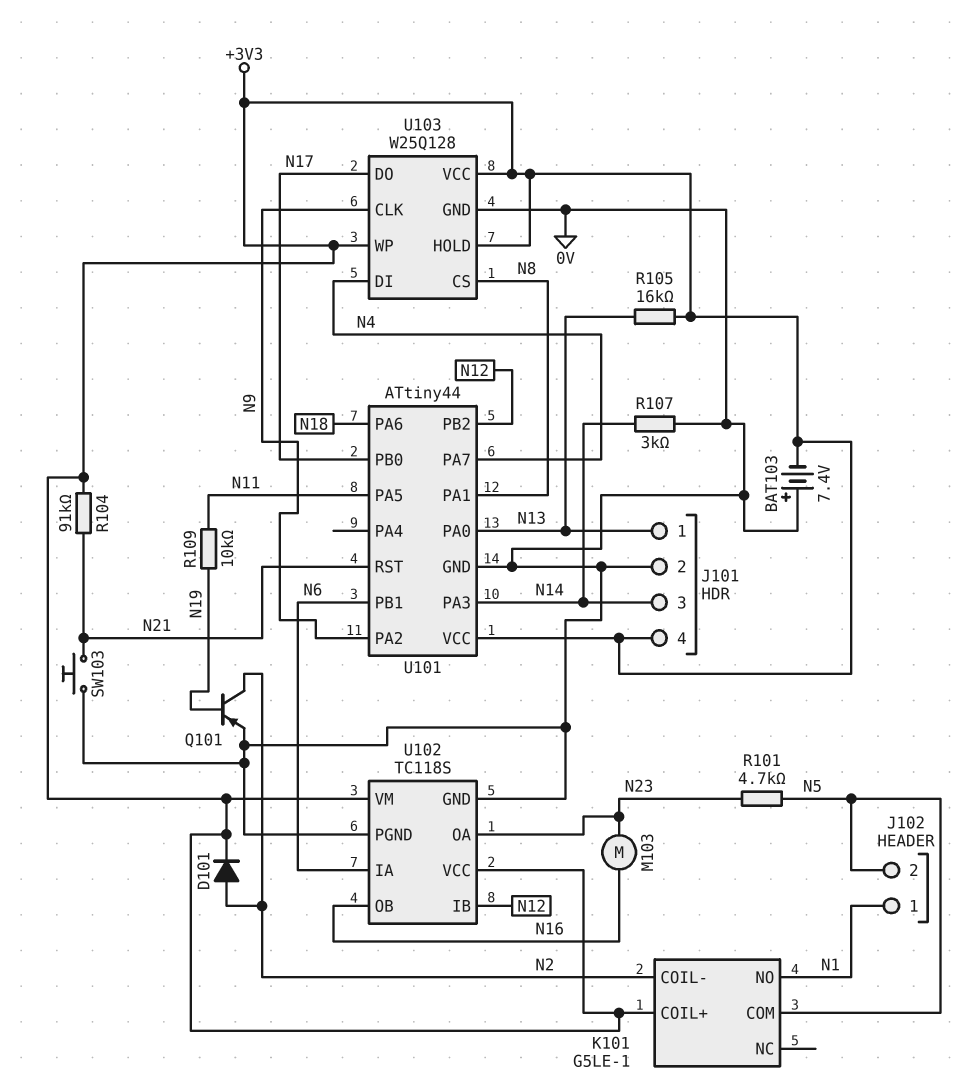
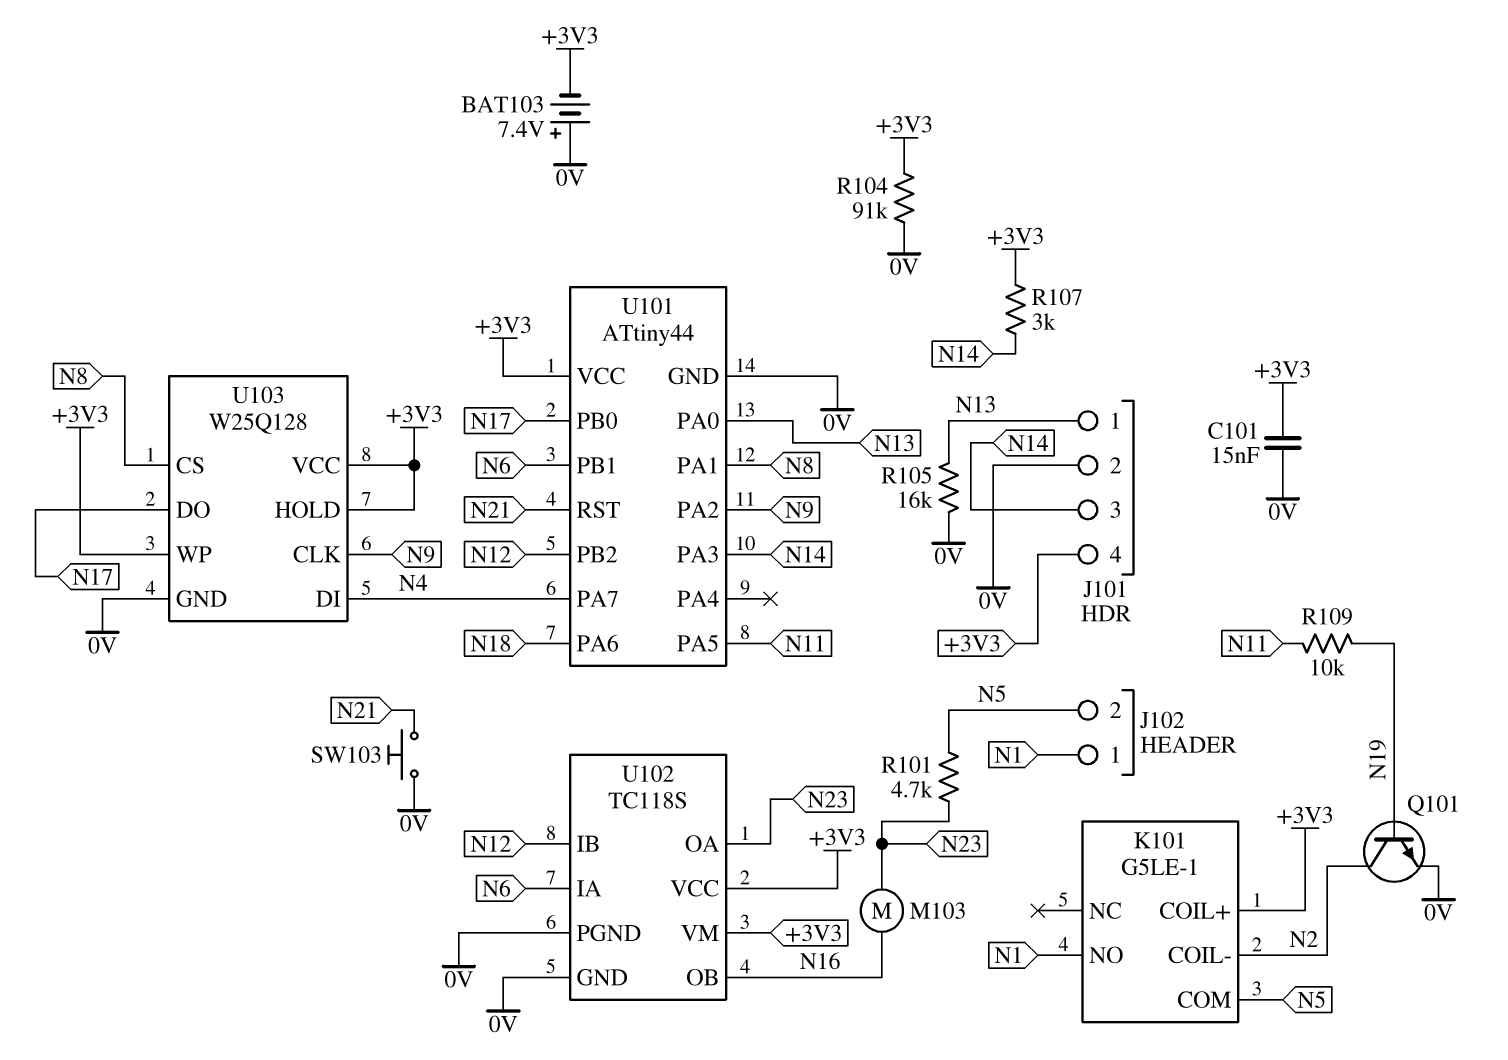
C101: none -> 15nF (+3V3, 0V)
D101: diode (A N2, K +3V3) -> none
Q101: PNP (B N19, C N2, E 0V) -> NPN (B N19, C N2, E 0V)
R104: 91k (+3V3, N21) -> 91k (+3V3, 0V)
R105: 16k (+3V3, N13) -> 16k (0V, N13)
R107: 3k (0V, N14) -> 3k (+3V3, N14)

